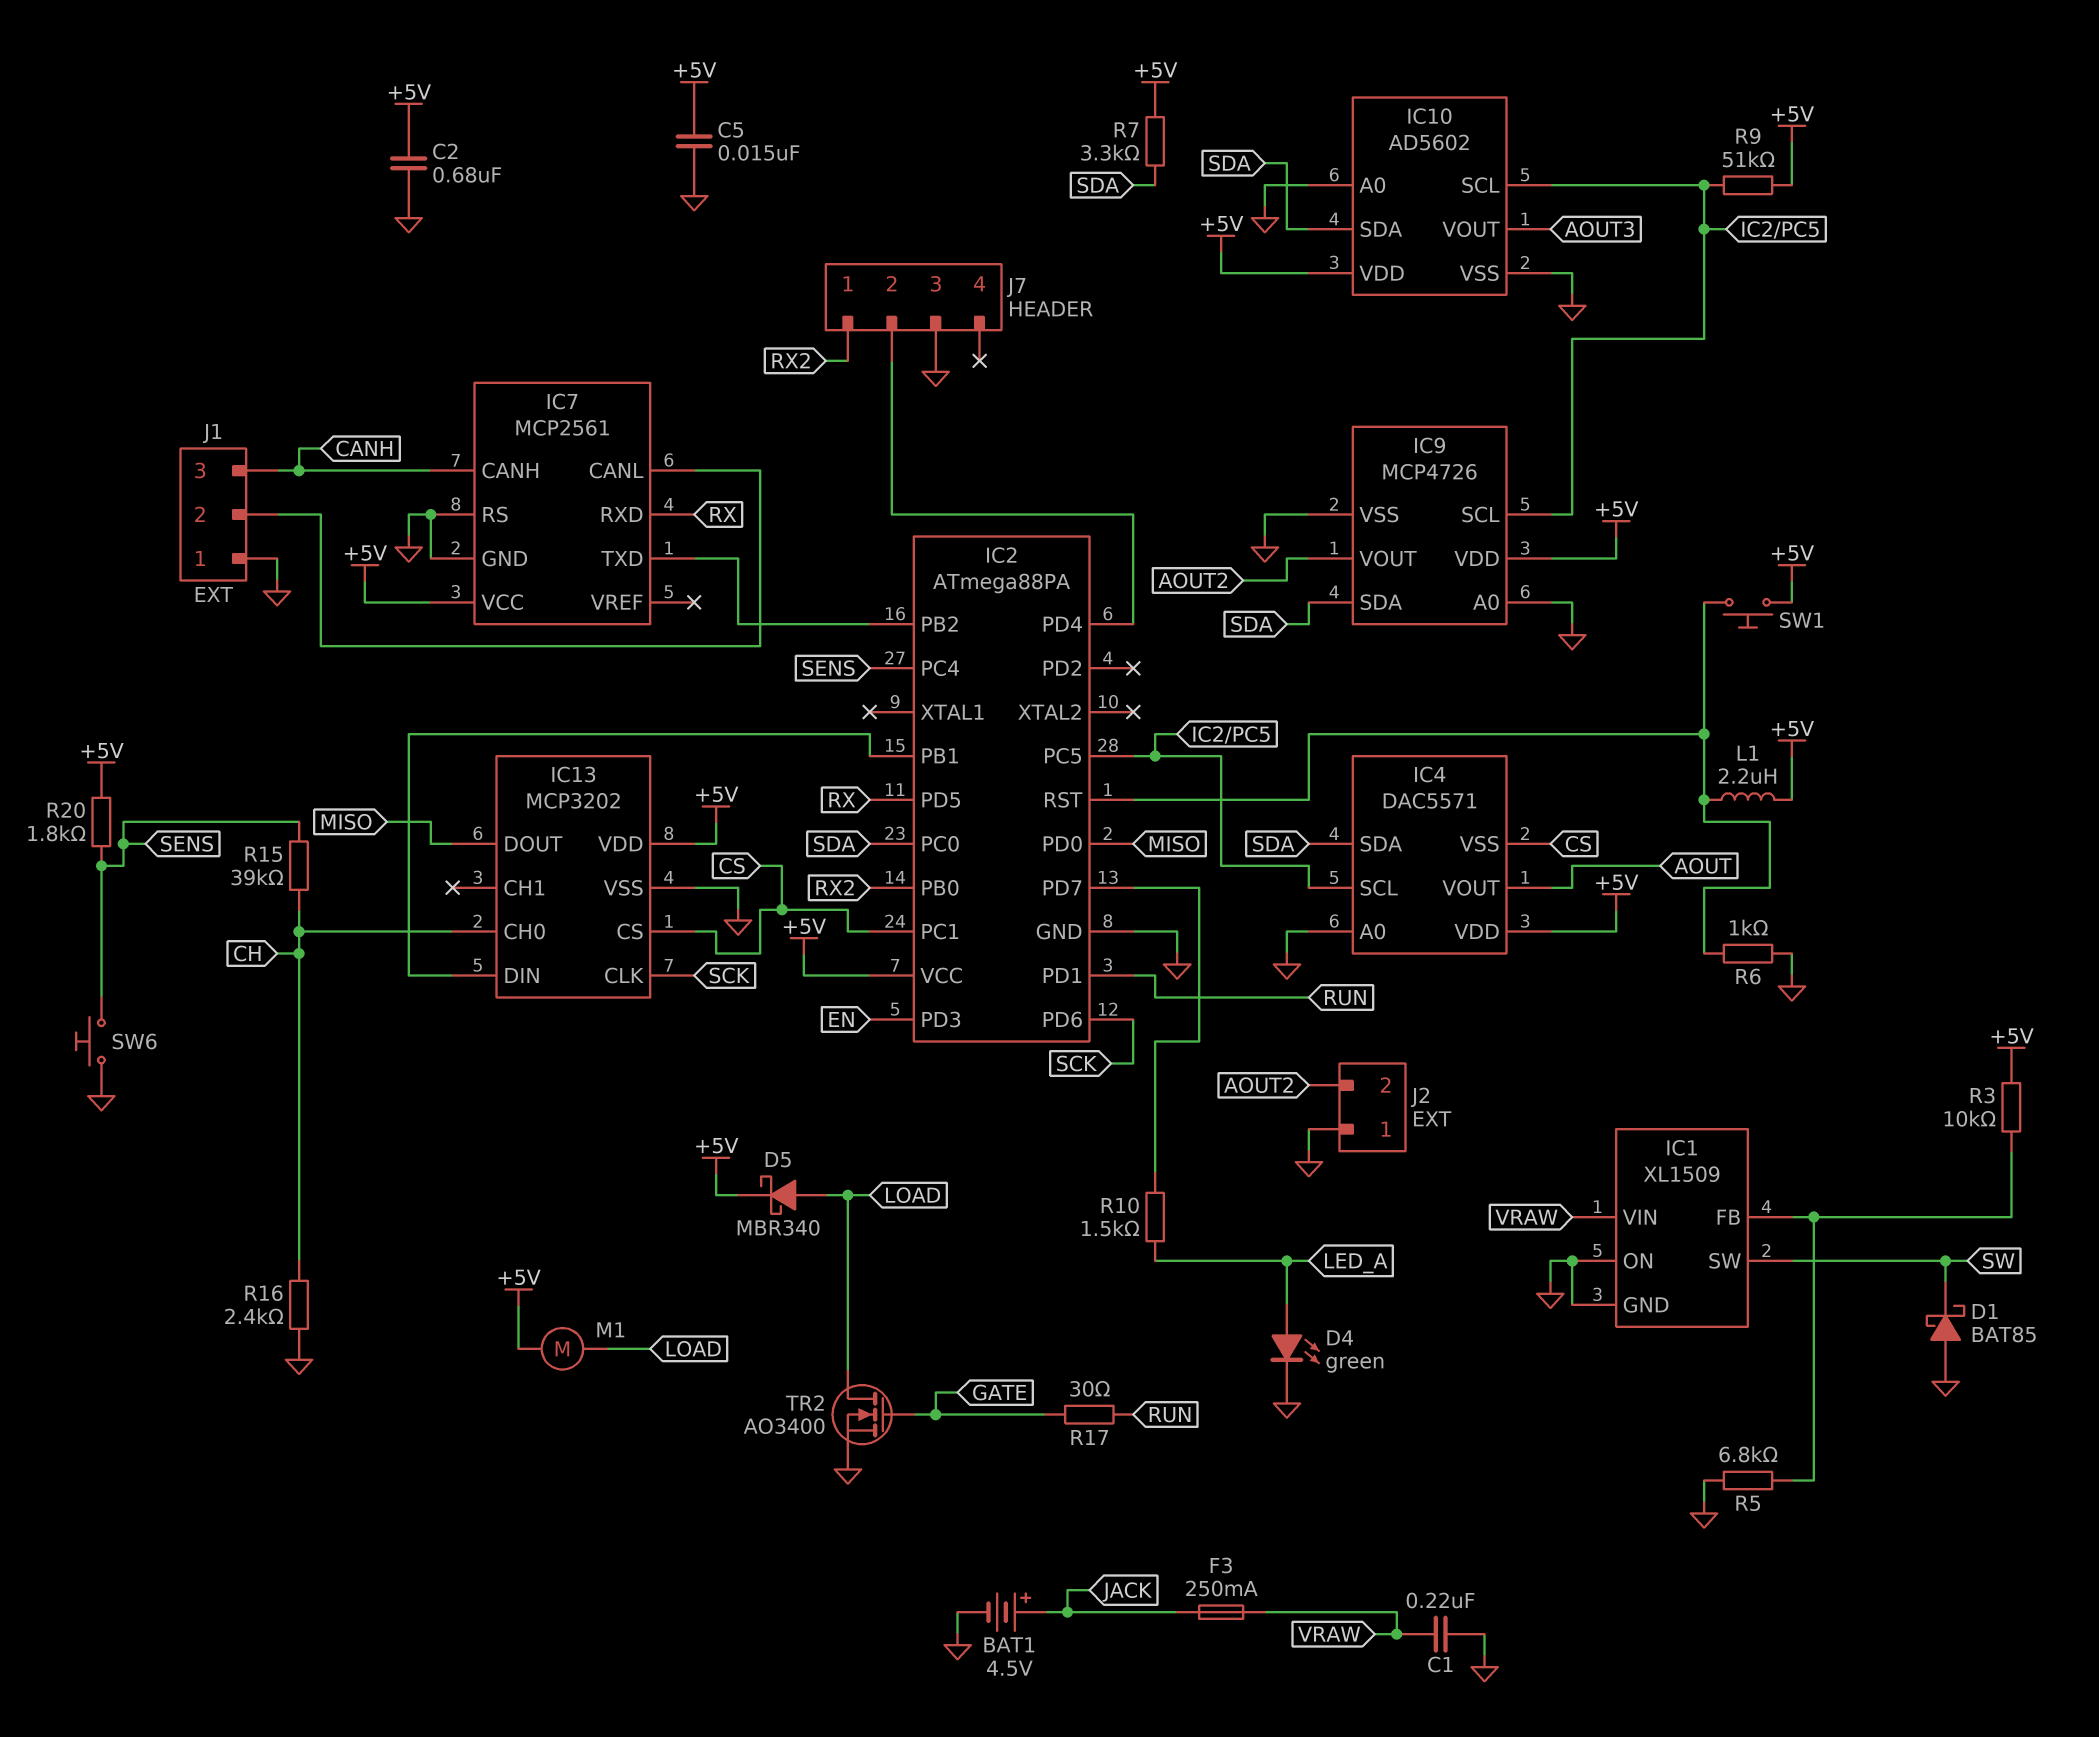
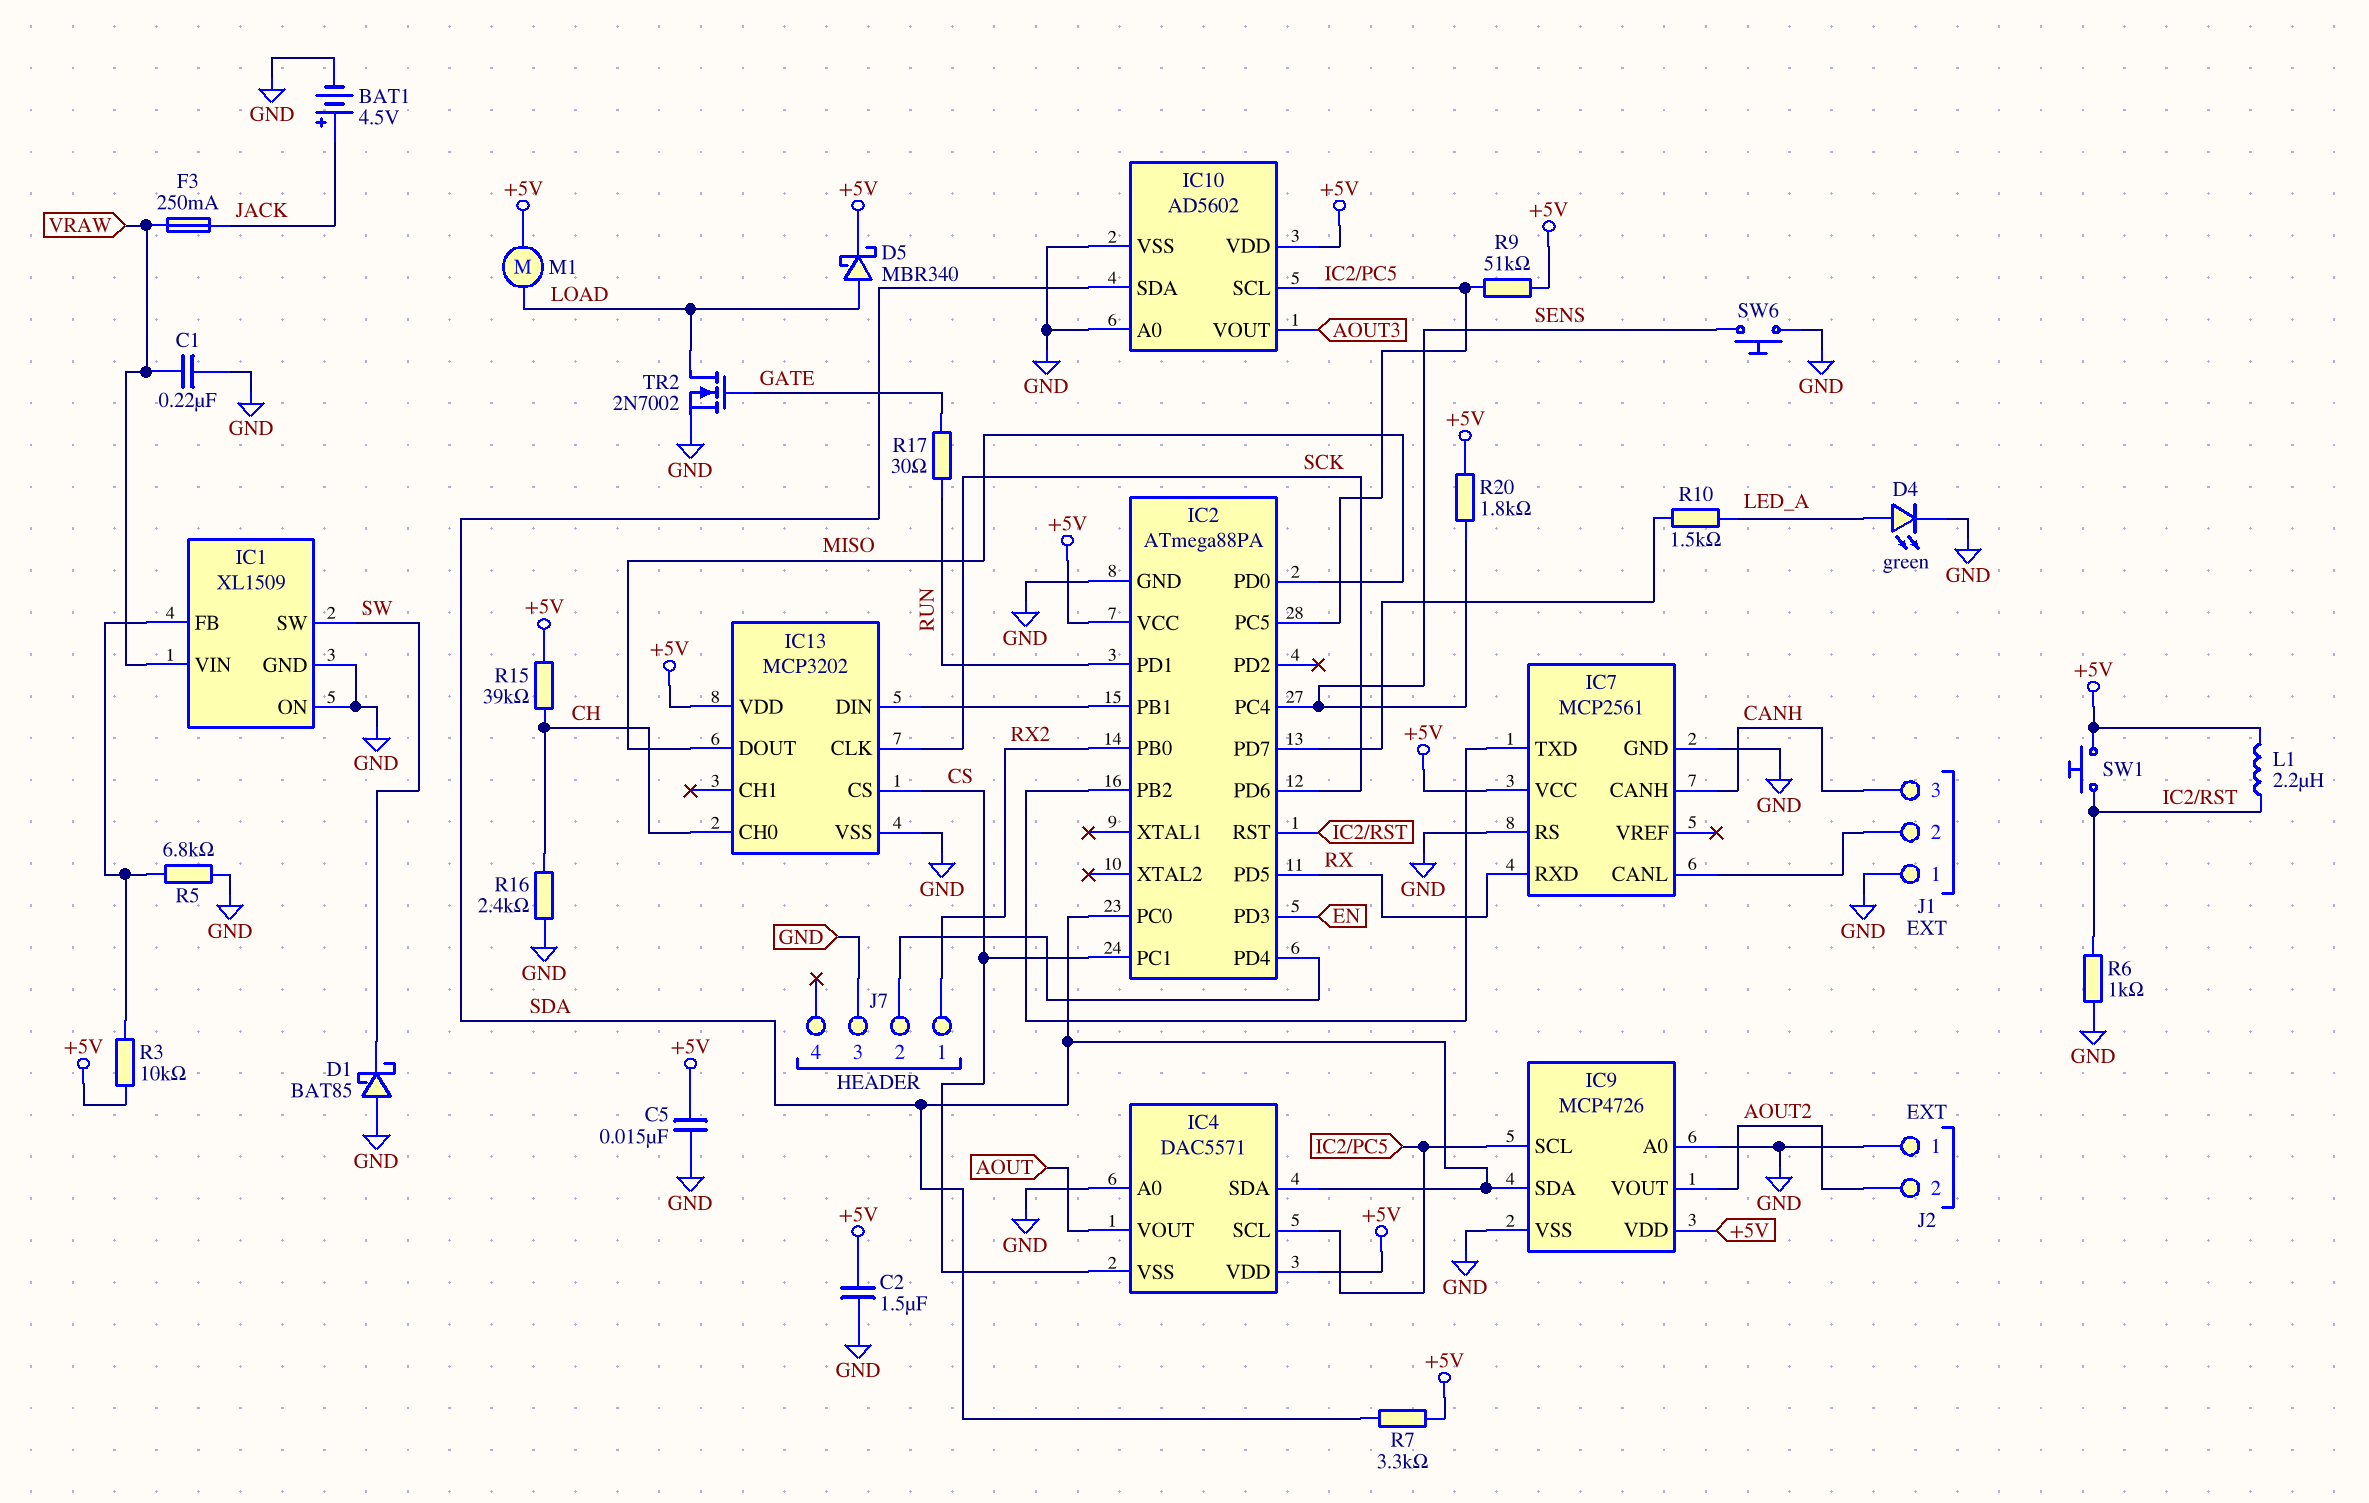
C2: 680nF (+5V, GND) -> 1.5uF (+5V, GND)
R15: 39k (CH, SENS) -> 39k (+5V, CH)
TR2: NMOS AO3400 (G GATE, D LOAD, S GND) -> NMOS 2N7002 (G GATE, D LOAD, S GND)

